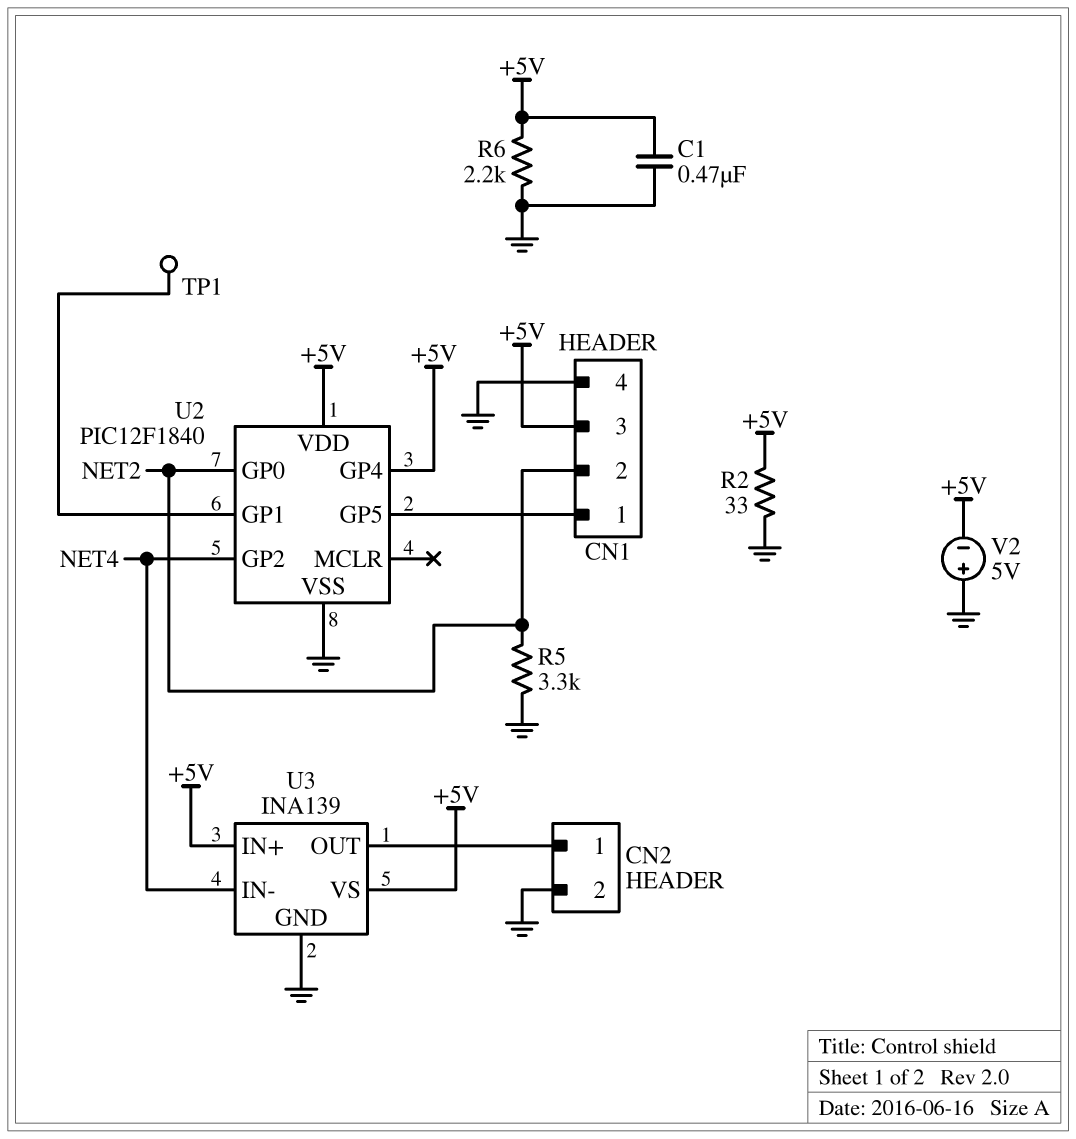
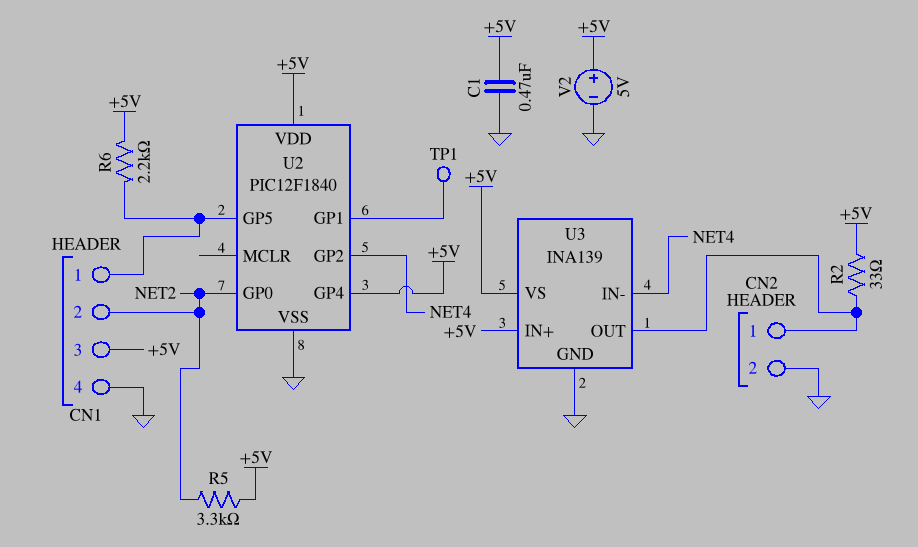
R2: 33 (+5V, GND) -> 33 (+5V, CN2/1)
R5: 3.3k (GND, NET2) -> 3.3k (+5V, NET2)
R6: 2.2k (+5V, GND) -> 2.2k (+5V, CN1/1)
V2: 5V (plus GND, minus +5V) -> 5V (plus +5V, minus GND)

